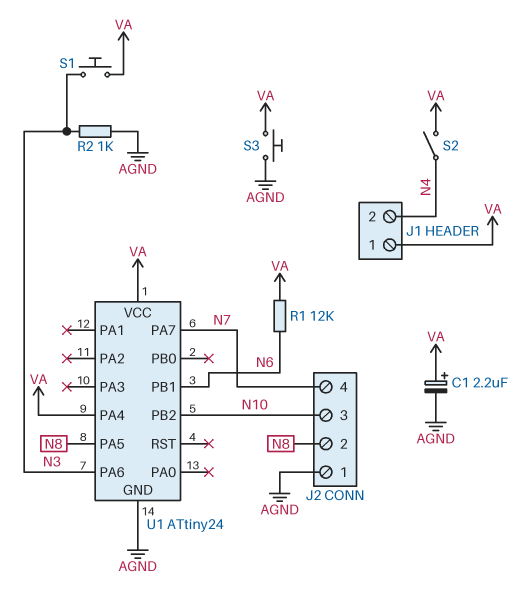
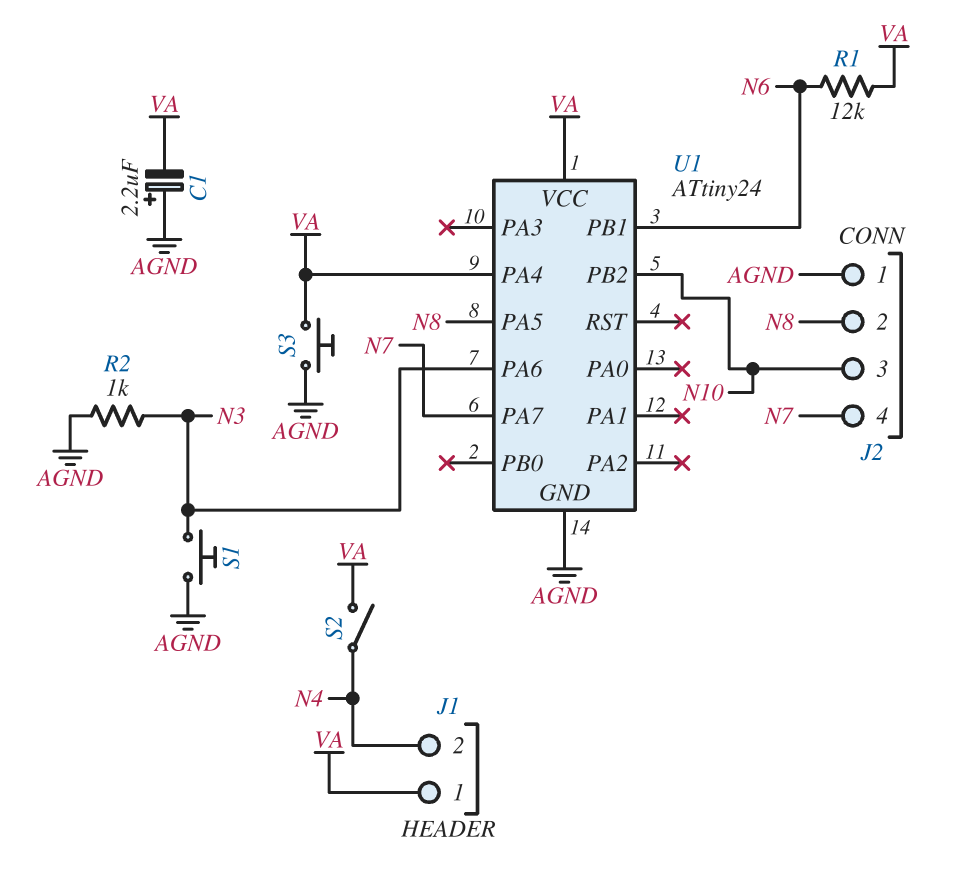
C1: 2.2uF (plus VA, minus AGND) -> 2.2uF (plus AGND, minus VA)
S1: button (N3, VA) -> button (AGND, N3)

